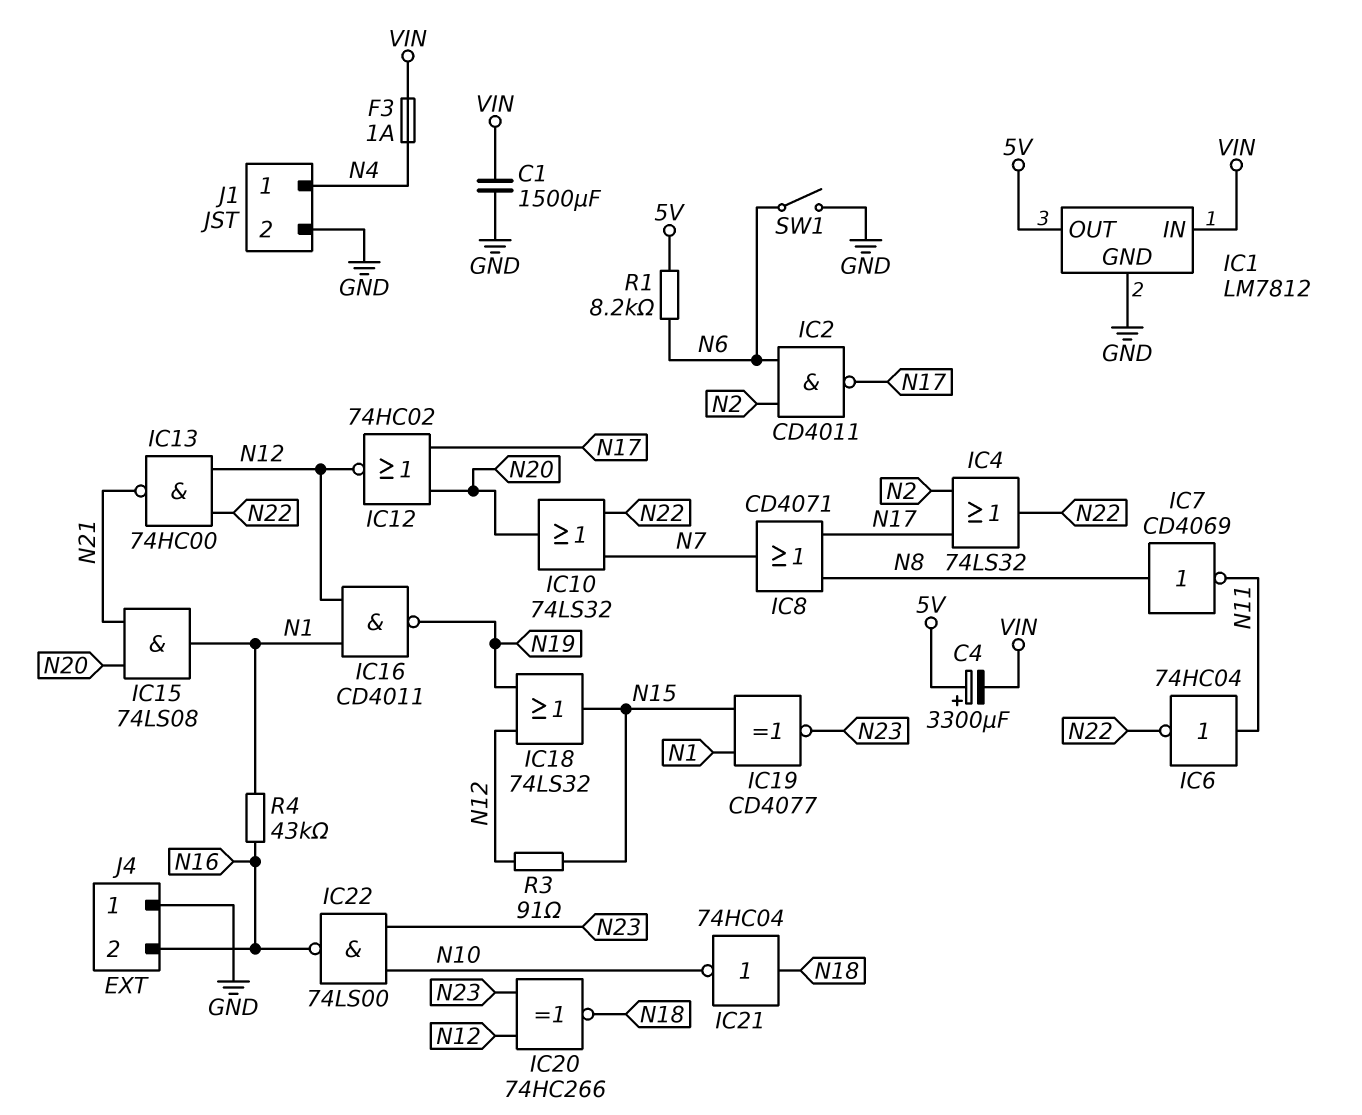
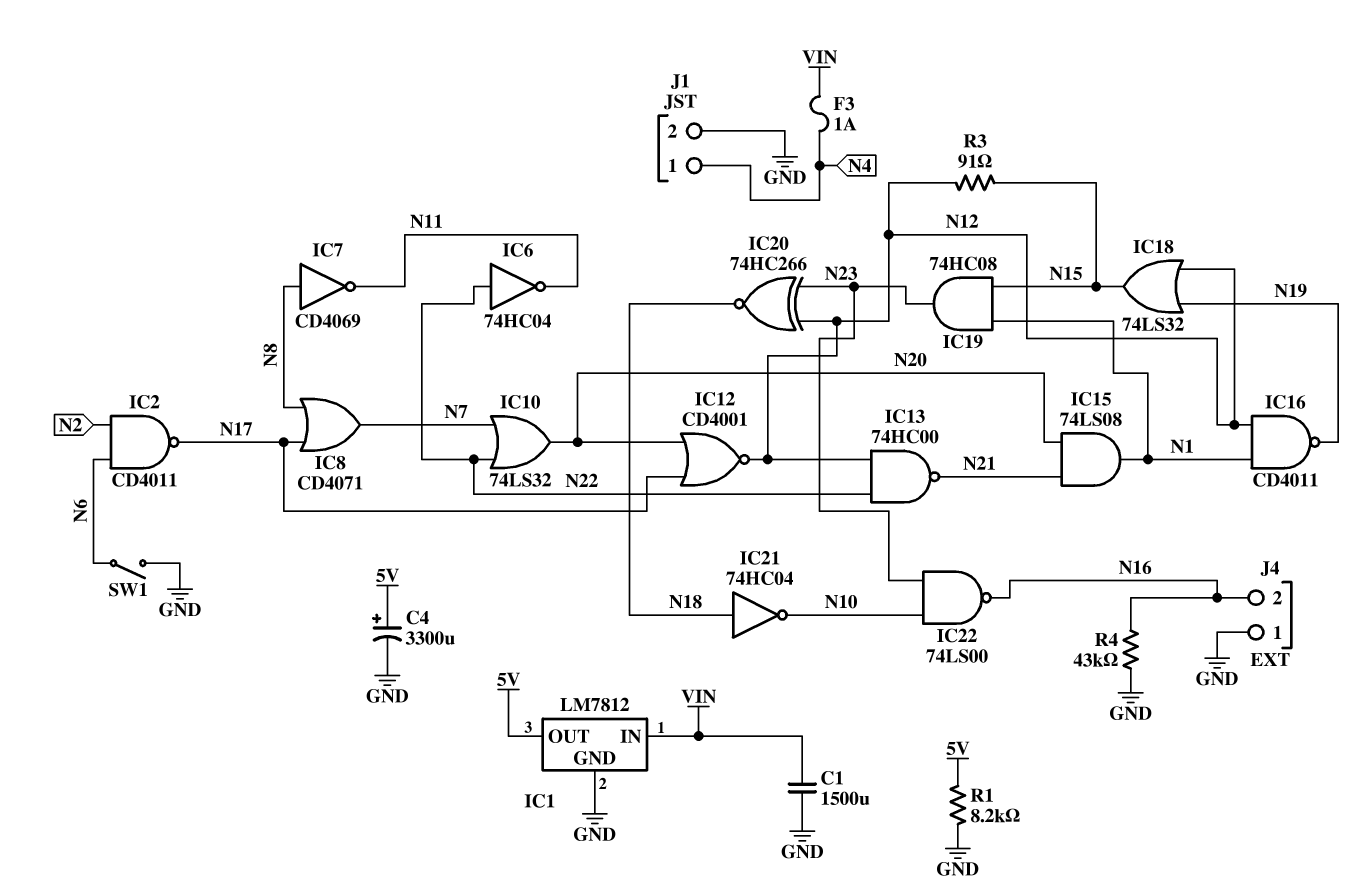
C4: 3300uF (plus 5V, minus VIN) -> 3300uF (plus 5V, minus GND)
IC4: OR 74LS32 (in N2, in N17, out N22) -> none
IC6: NOT 74HC04 (in N11, out N22) -> NOT 74HC04 (in N22, out N11)
IC12: NOR 74HC02 (in N17, in N20, out N12) -> NOR CD4001 (in N17, in N20, out N12)
IC19: XNOR CD4077 (in N1, in N15, out N23) -> AND 74HC08 (in N1, in N15, out N23)
R1: 8.2k (5V, N6) -> 8.2k (5V, GND)
R4: 43k (N1, N16) -> 43k (GND, N16)

